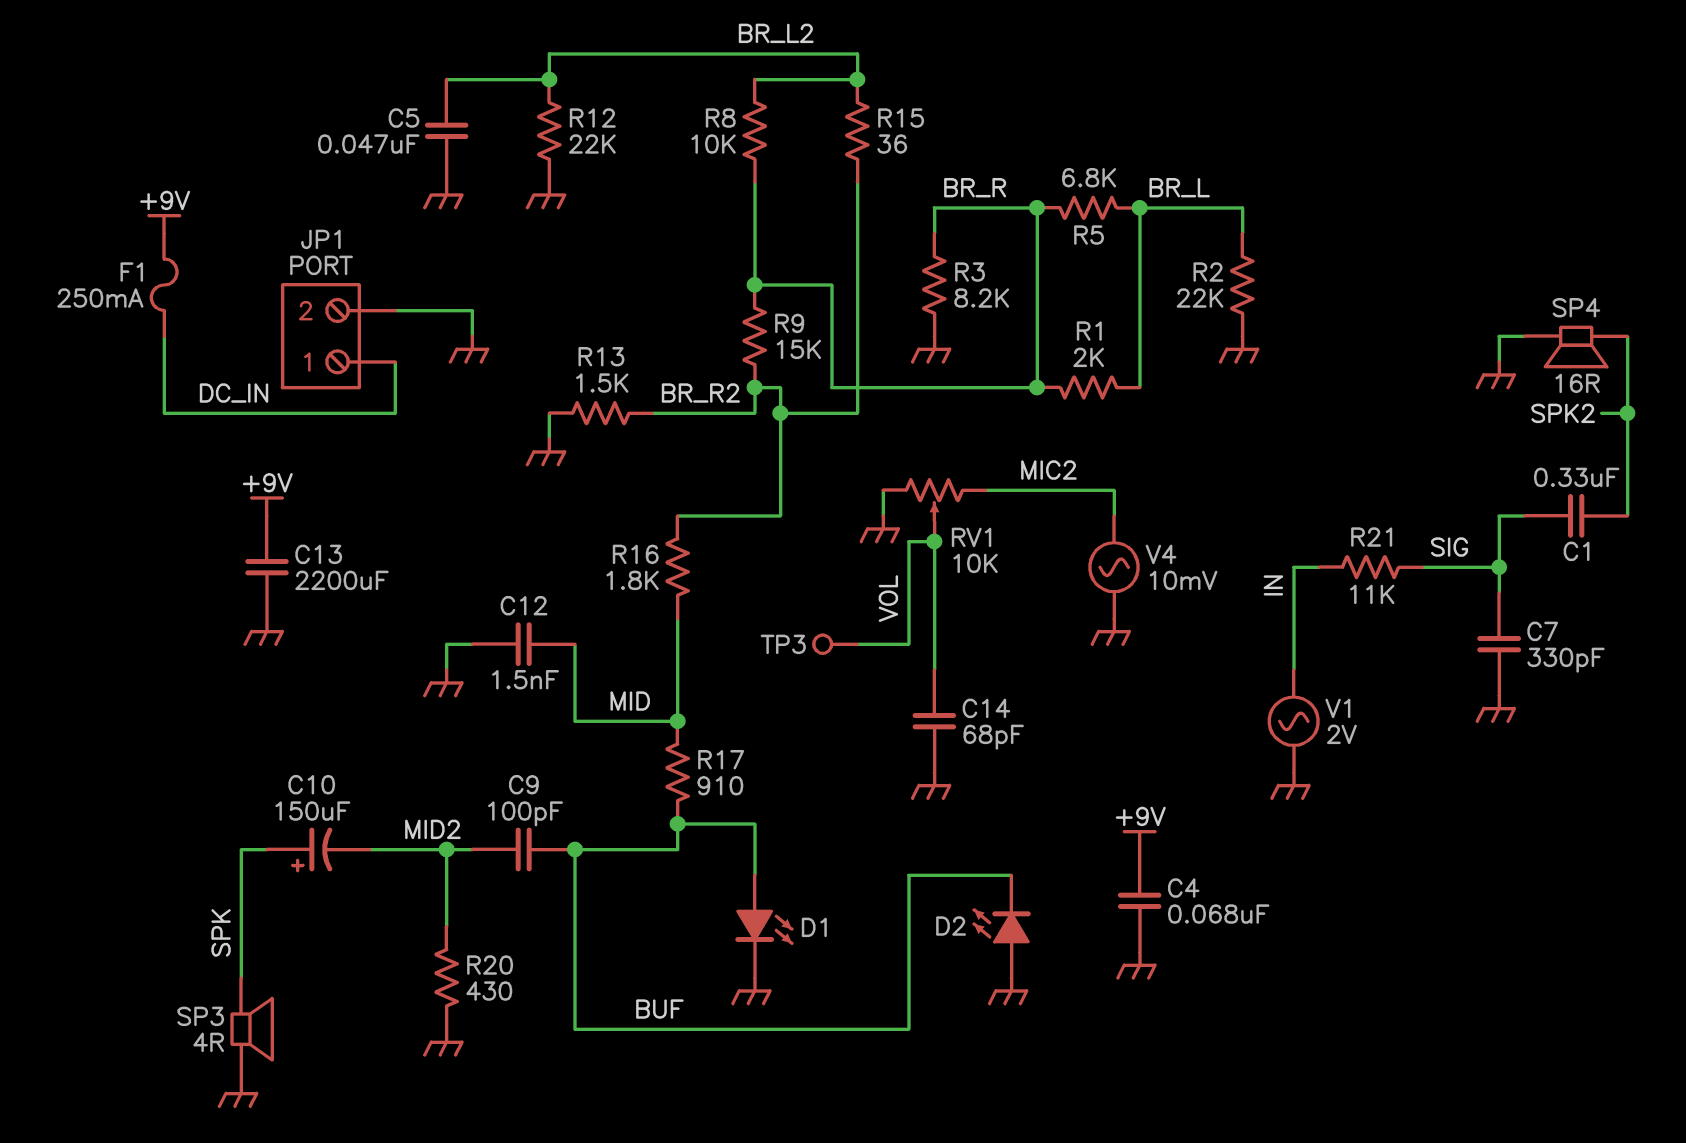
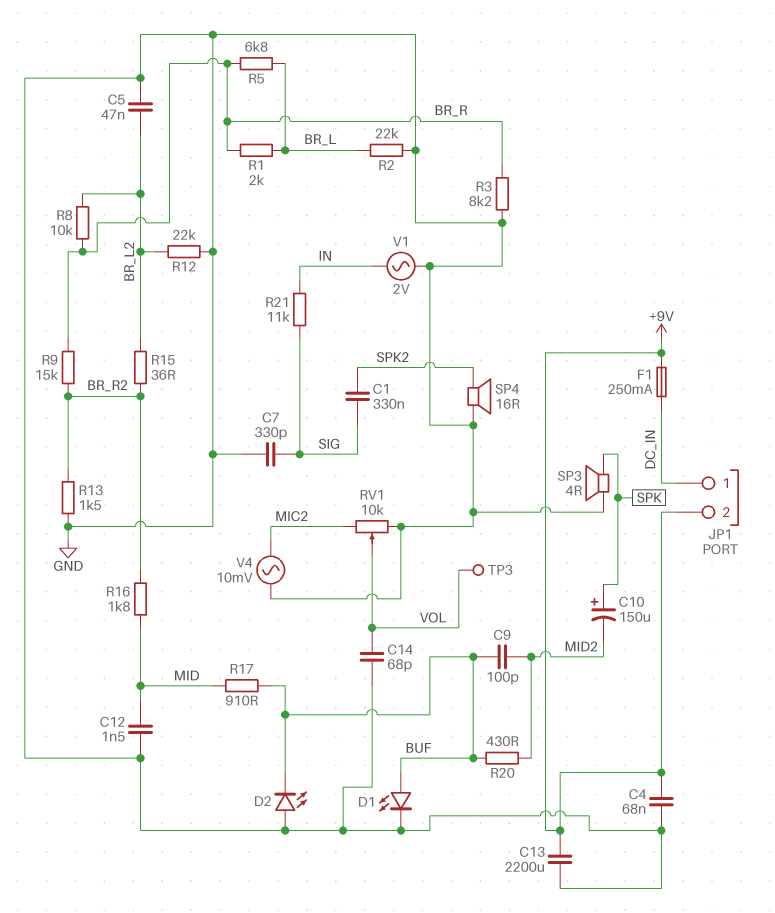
JP1 pin 2: GND -> +9V
R20: 430 (GND, MID2) -> 430 (BUF, MID2)

